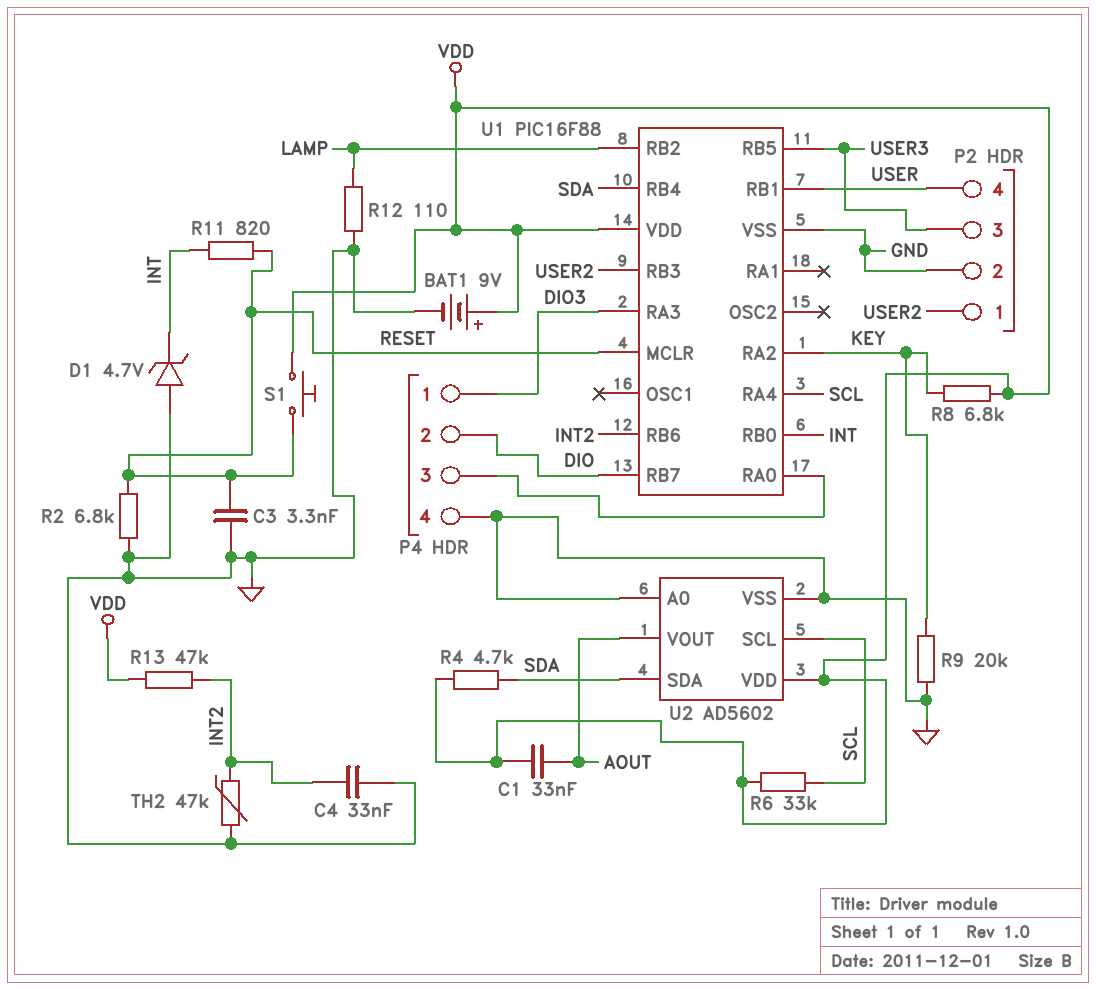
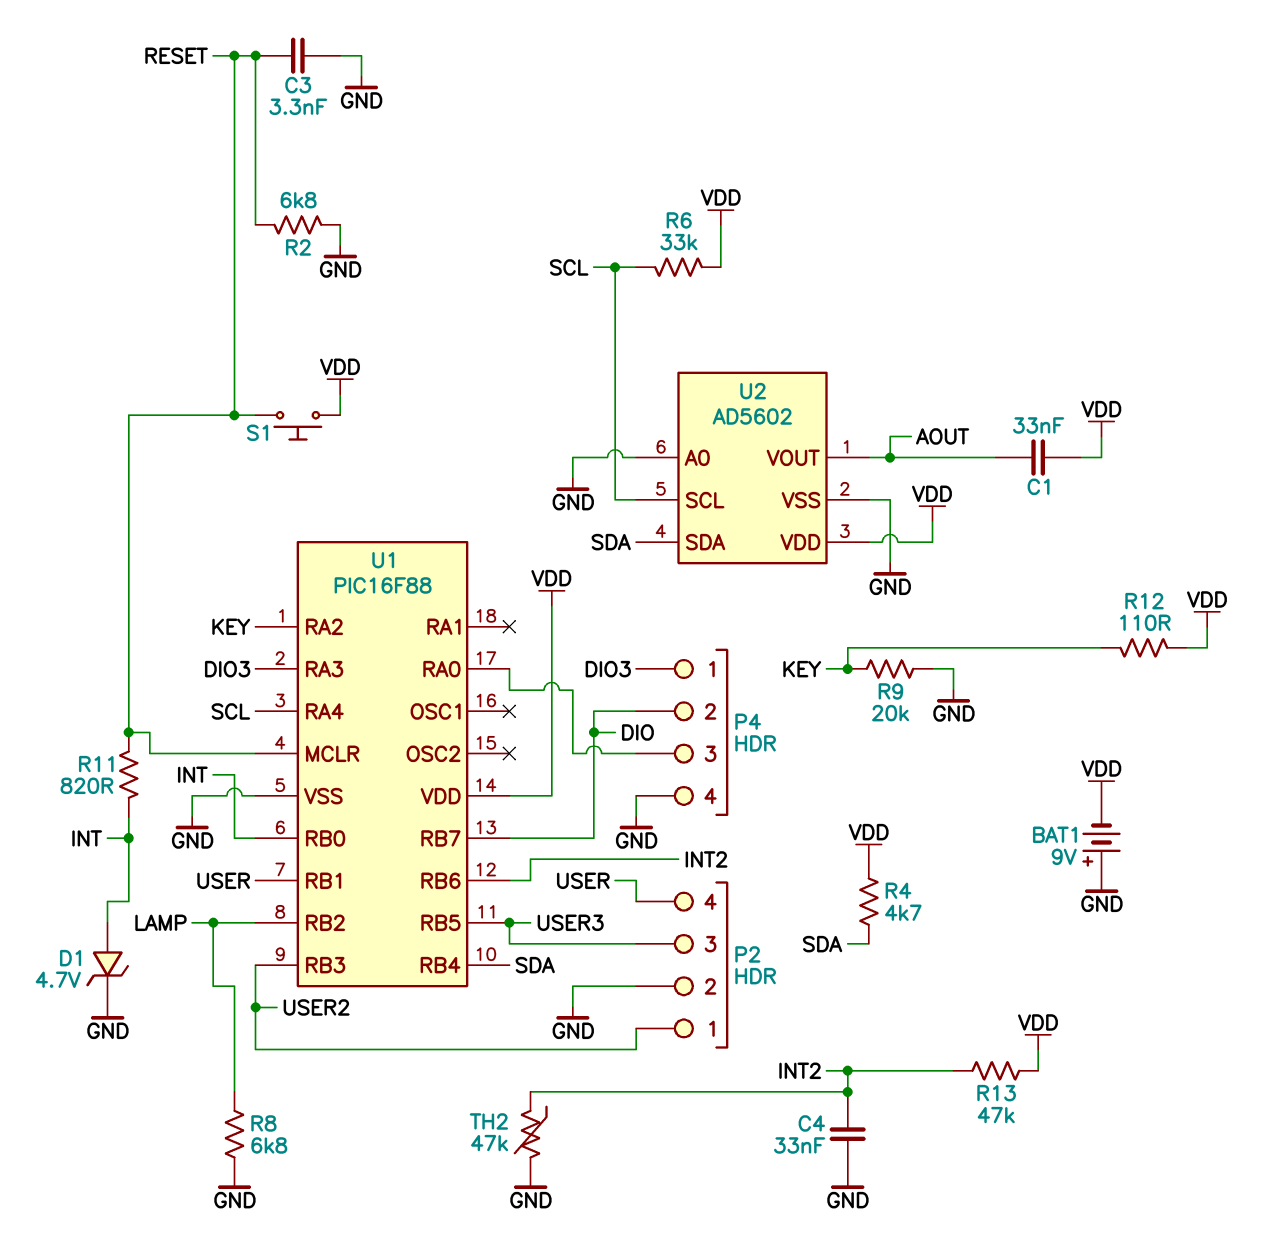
BAT1: 9V (plus VDD, minus GND) -> 9V (plus GND, minus VDD)
D1: zener 4.7V (A GND, K INT) -> zener 4.7V (A INT, K GND)
R8: 6.8k (KEY, VDD) -> 6.8k (GND, LAMP)
R12: 110 (GND, LAMP) -> 110 (KEY, VDD)

